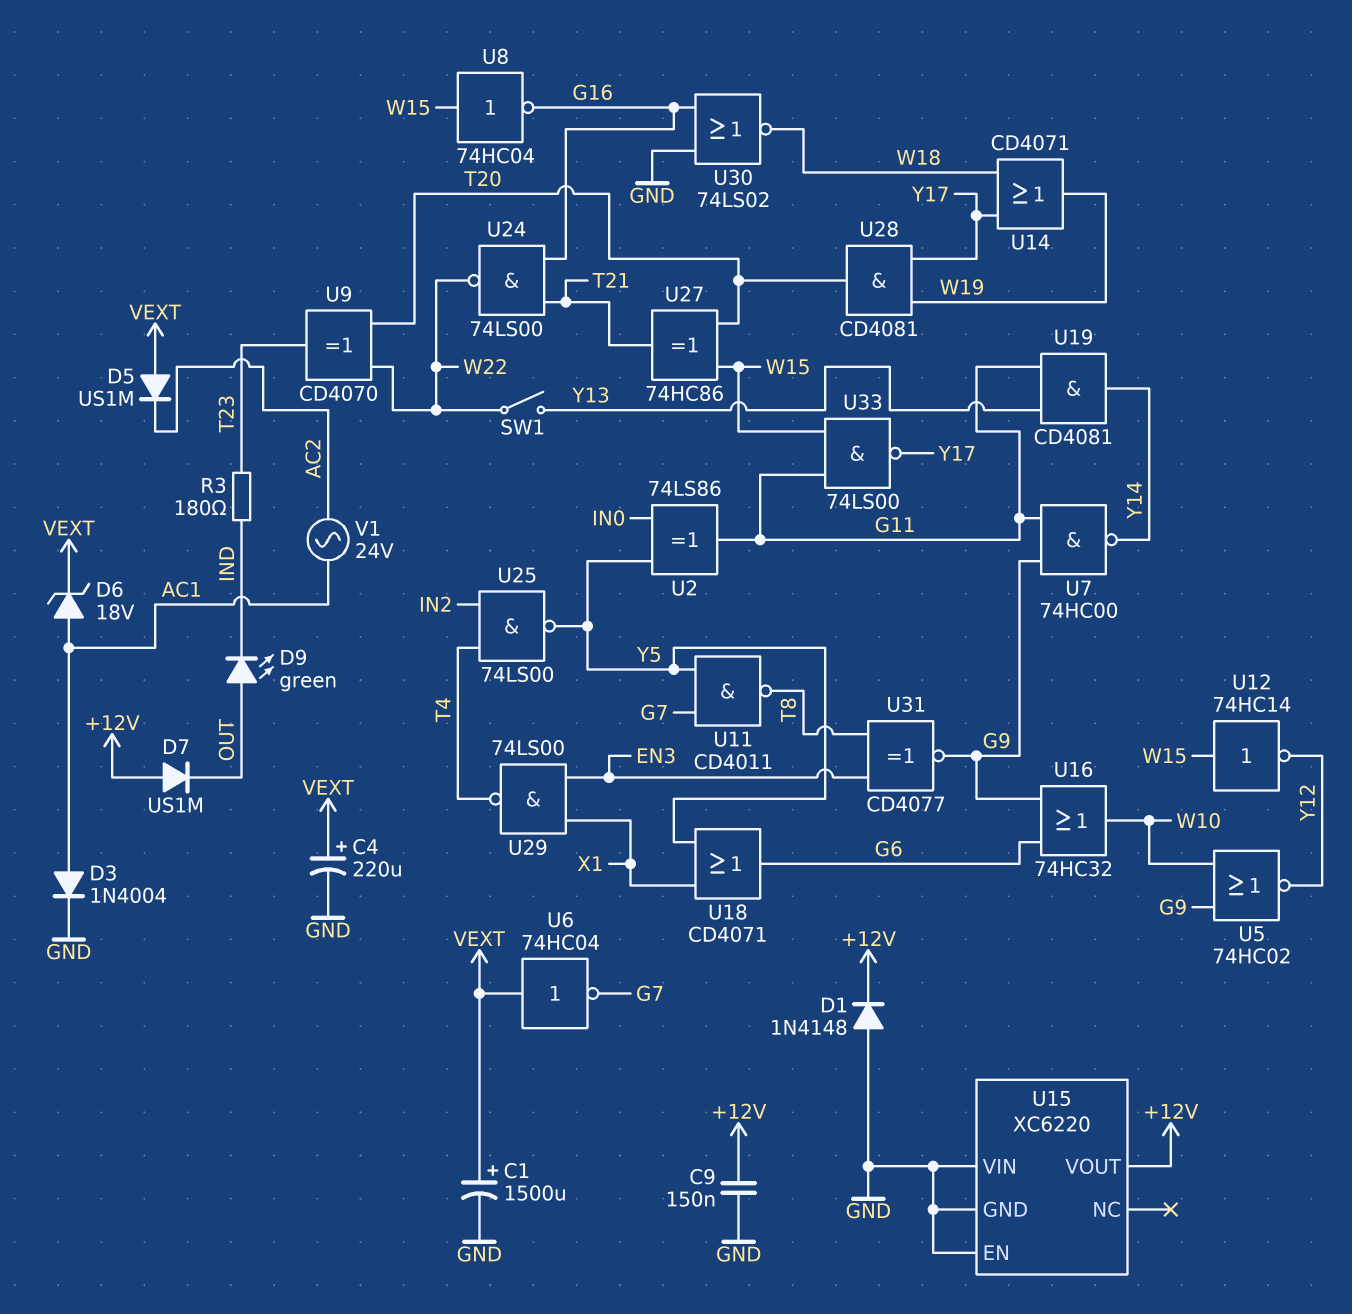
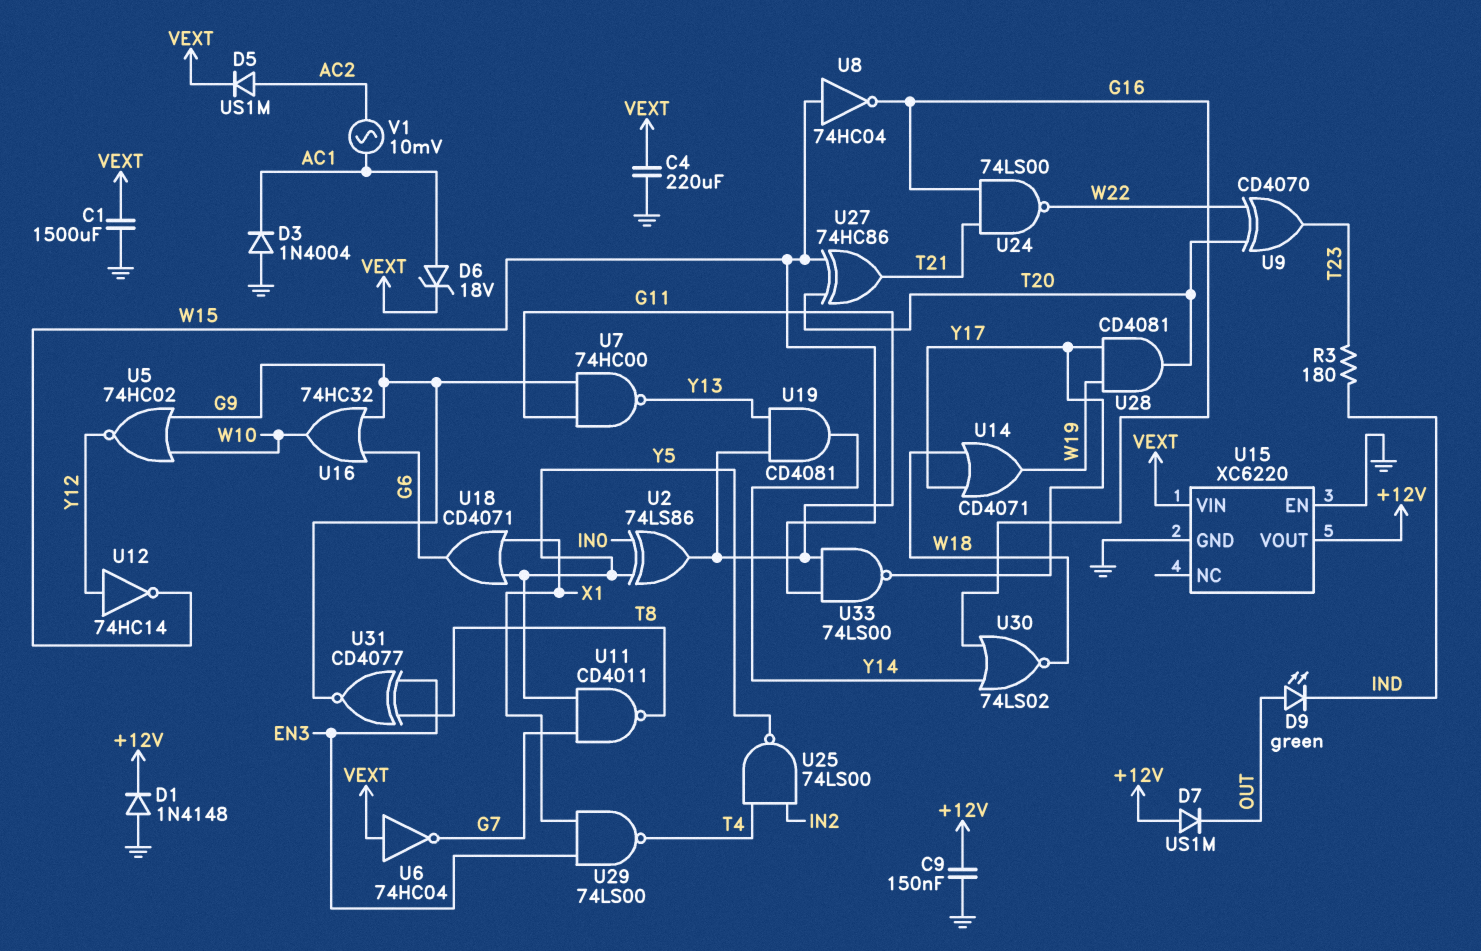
C1: 1500uF (plus VEXT, minus GND) -> 1500uF (GND, VEXT)
C4: 220uF (plus VEXT, minus GND) -> 220uF (GND, VEXT)
D3: diode 1N4004 (A AC1, K GND) -> diode 1N4004 (A GND, K AC1)
D5: diode US1M (A VEXT, K AC2) -> diode US1M (A AC2, K VEXT)
SW1: switch (W22, Y13) -> none
U7: NAND 74HC00 (in G9, in G11, out Y14) -> NAND 74HC00 (in G9, in G11, out Y13)
U12: NOT 74HC14 (in W15, out Y12) -> NOT 74HC14 (in Y12, out W15)
U15 pin VIN: GND -> VEXT
U30: NOR 74LS02 (in G16, in GND, out W18) -> NOR 74LS02 (in G16, in Y14, out W18)
V1: AC 24V (AC1, AC2) -> AC 10mV (AC1, AC2)

